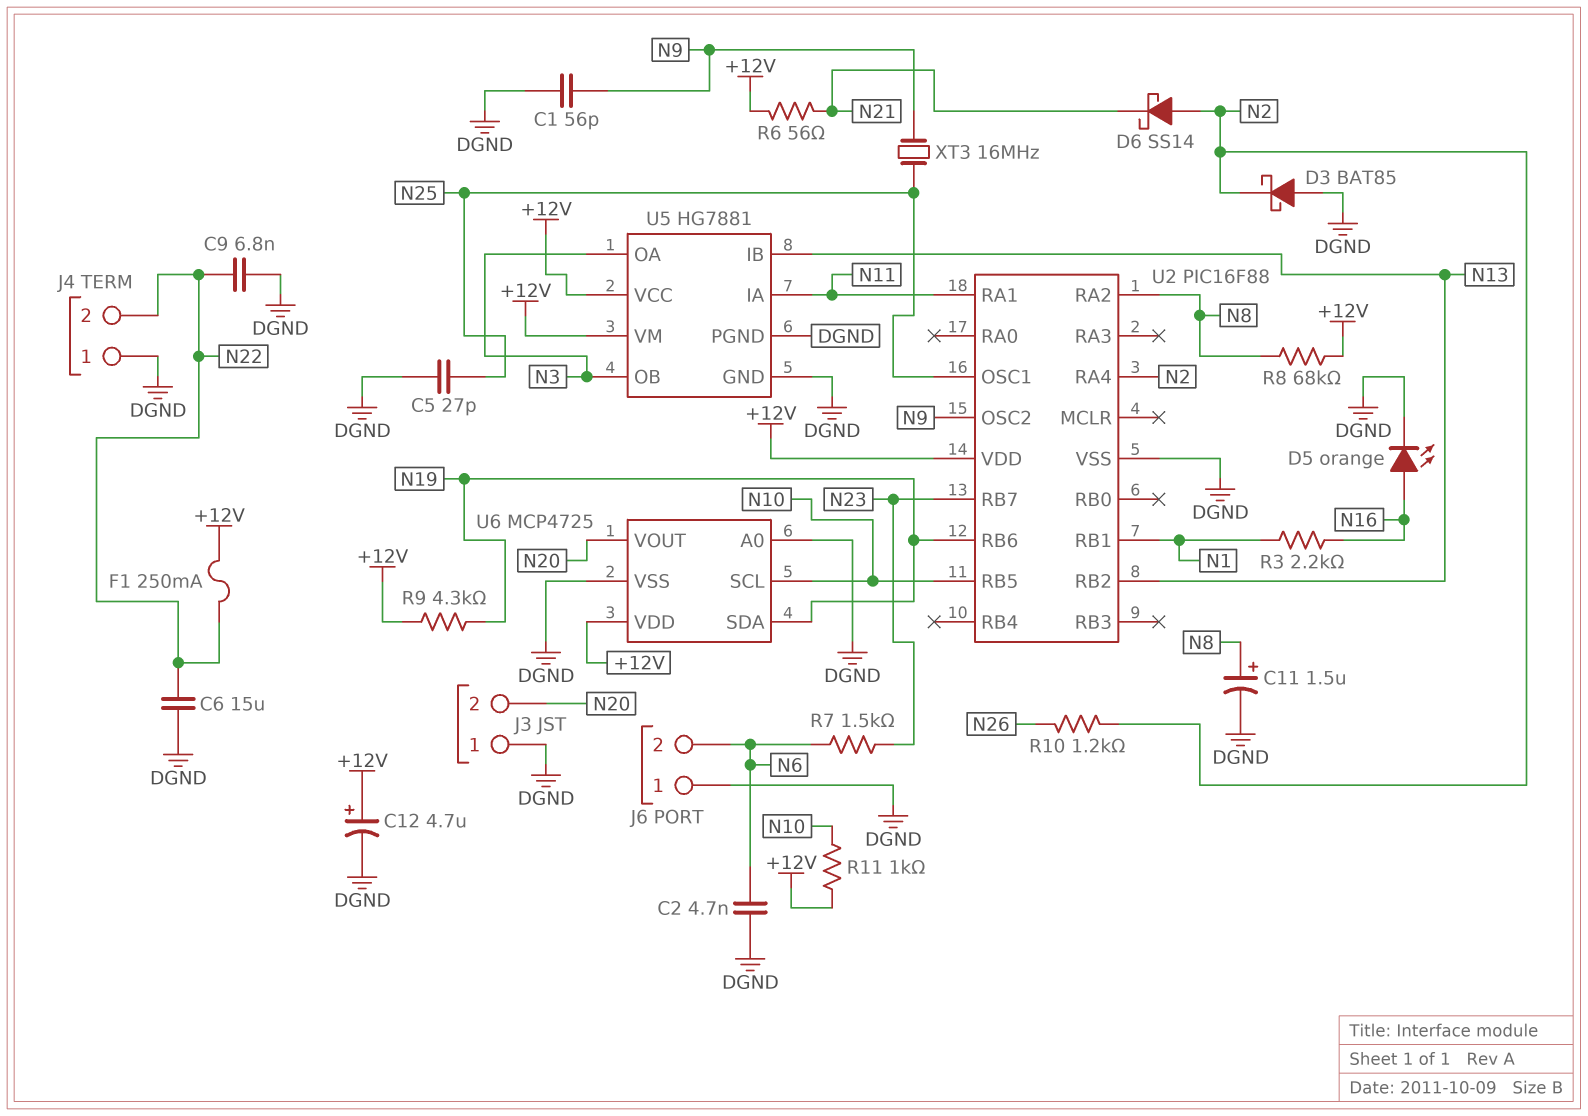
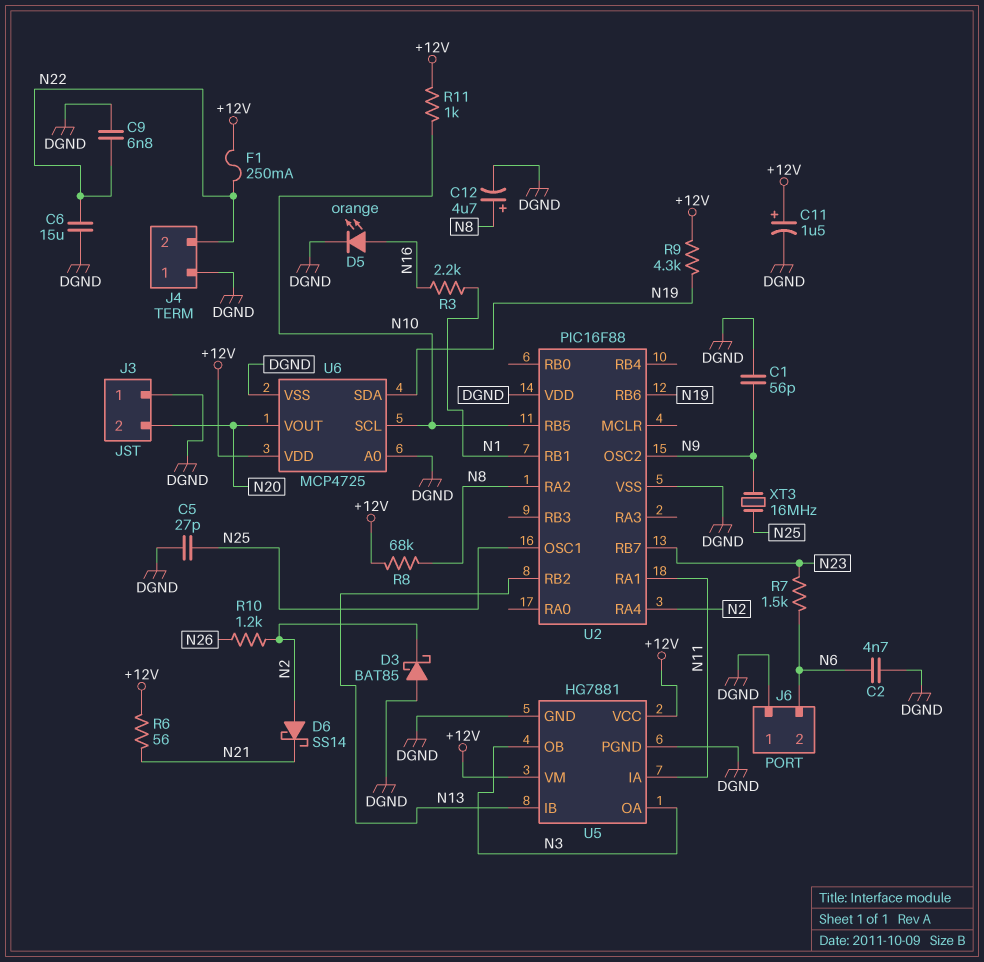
C11: 1.5uF (plus N8, minus DGND) -> 1.5uF (plus +12V, minus DGND)
C12: 4.7uF (plus +12V, minus DGND) -> 4.7uF (plus N8, minus DGND)
U2 pin VDD: +12V -> DGND

